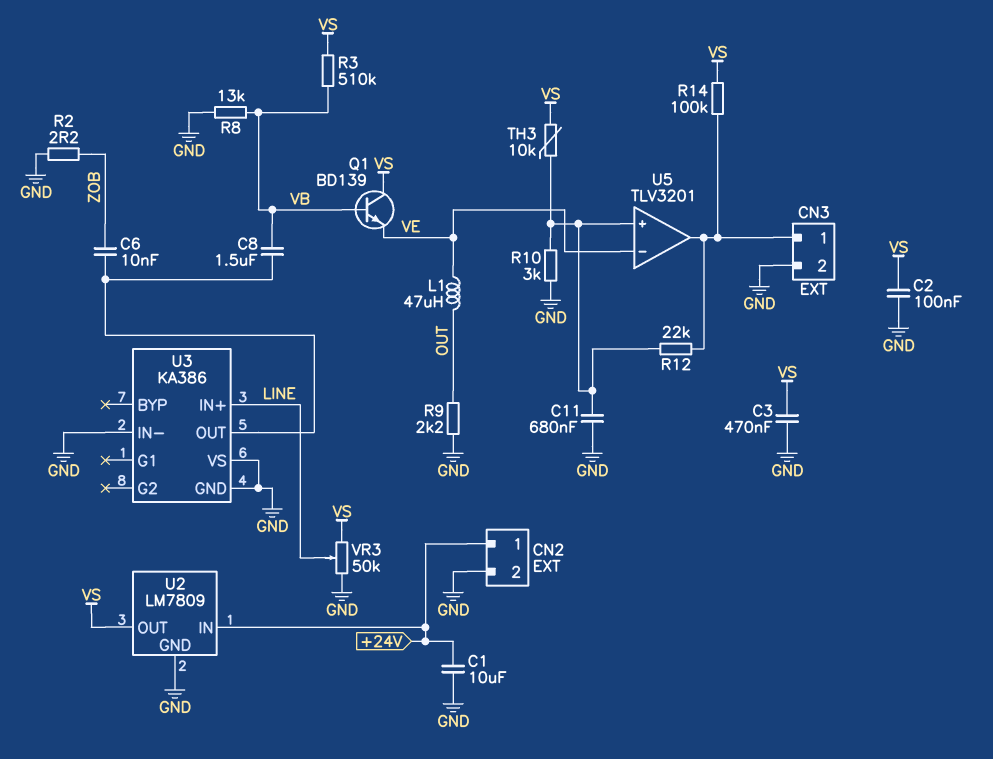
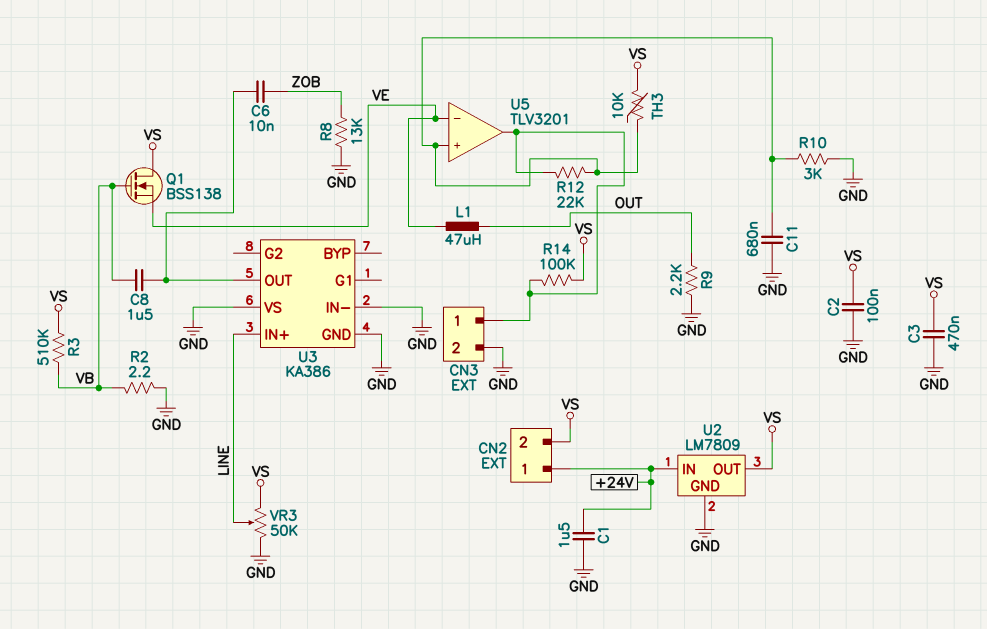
C1: 10uF (+24V, GND) -> 1.5uF (+24V, GND)
CN2 pin 2: GND -> VS
Q1: NPN BD139 (B VB, C VS, E VE) -> NMOS BSS138 (G VB, D VS, S VE)
R2: 2.2 (GND, ZOB) -> 2.2 (GND, VB)
R8: 13k (GND, VB) -> 13k (GND, ZOB)

